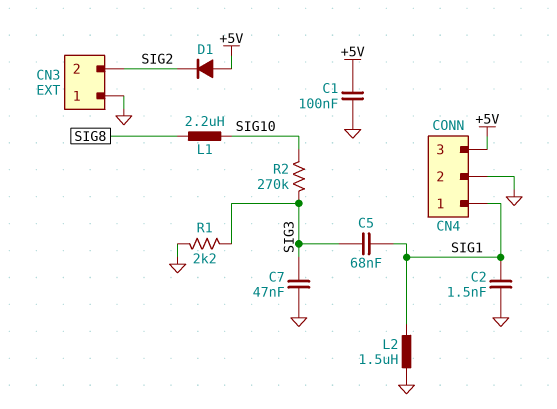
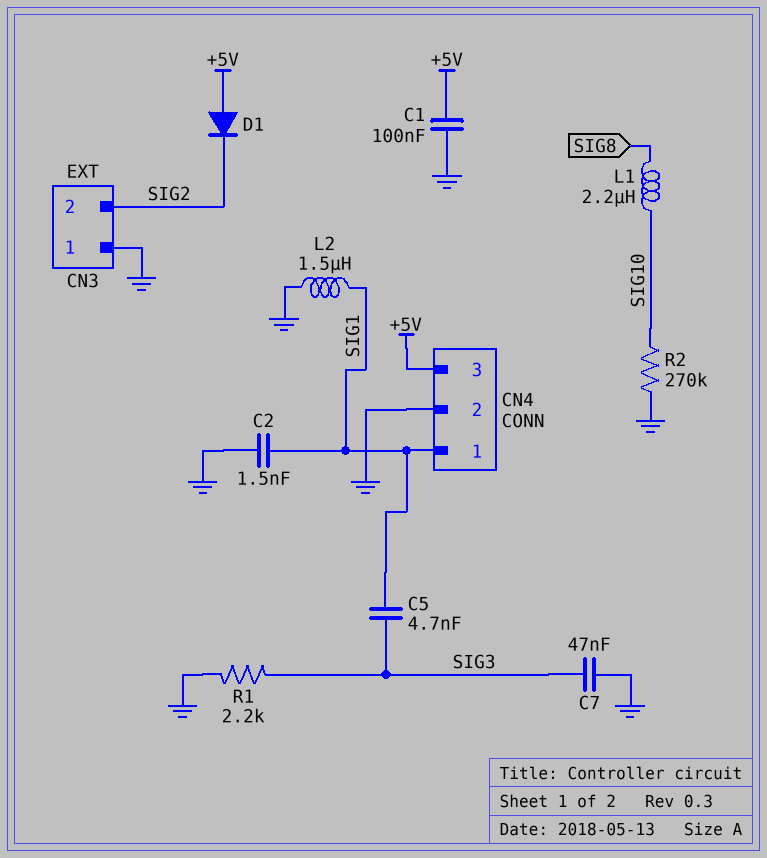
C5: 68nF (SIG1, SIG3) -> 4.7nF (SIG1, SIG3)
R2: 270k (SIG3, SIG10) -> 270k (GND, SIG10)

